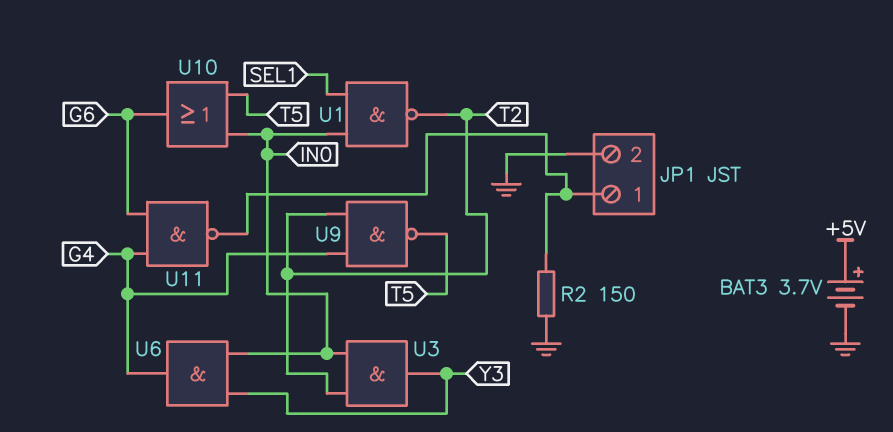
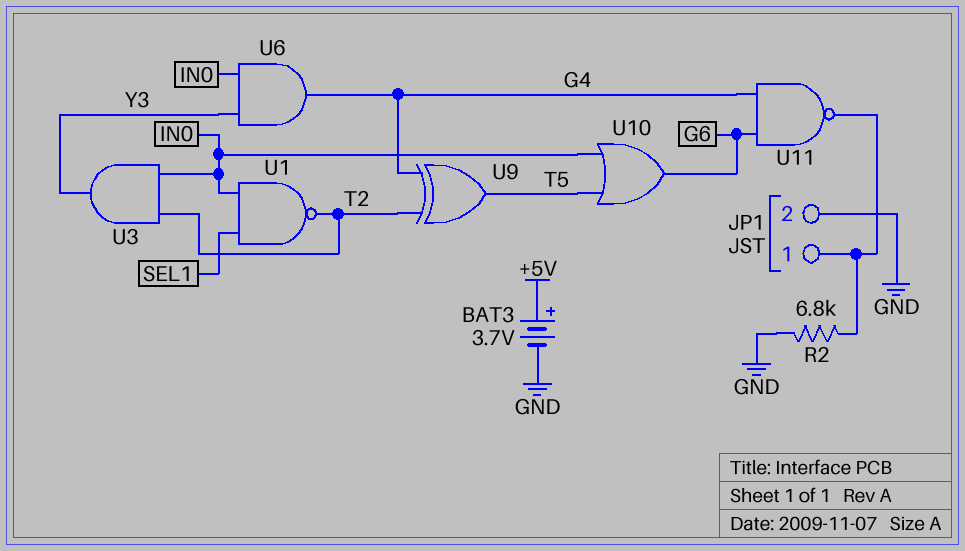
R2: 150 (GND, JP1/1) -> 6.8k (GND, JP1/1)
U9: NAND (in G4, in T2, out T5) -> XOR (in G4, in T2, out T5)

